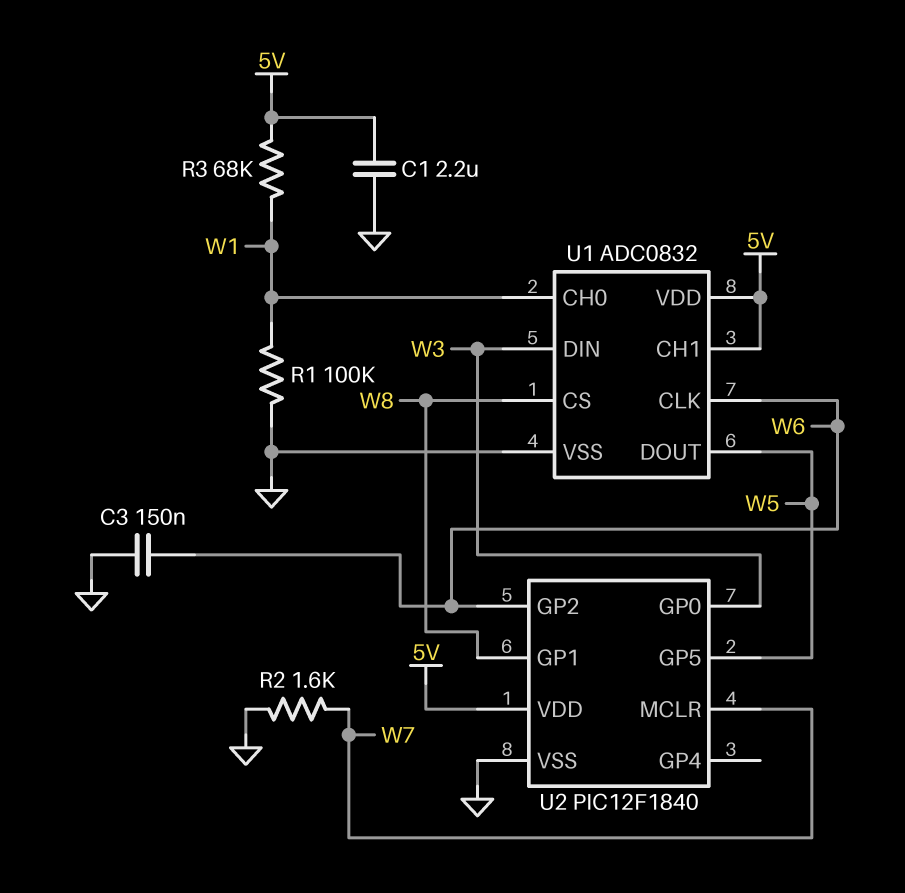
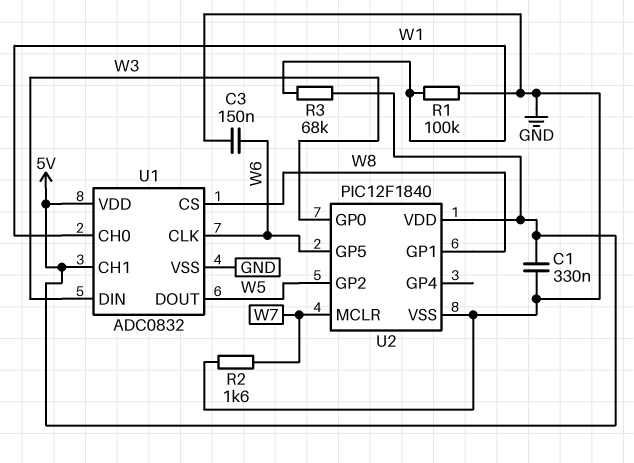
C1: 2.2uF (5V, GND) -> 330nF (5V, GND)
U2 pin GP2: W6 -> W5
U2 pin GP5: W5 -> W6

